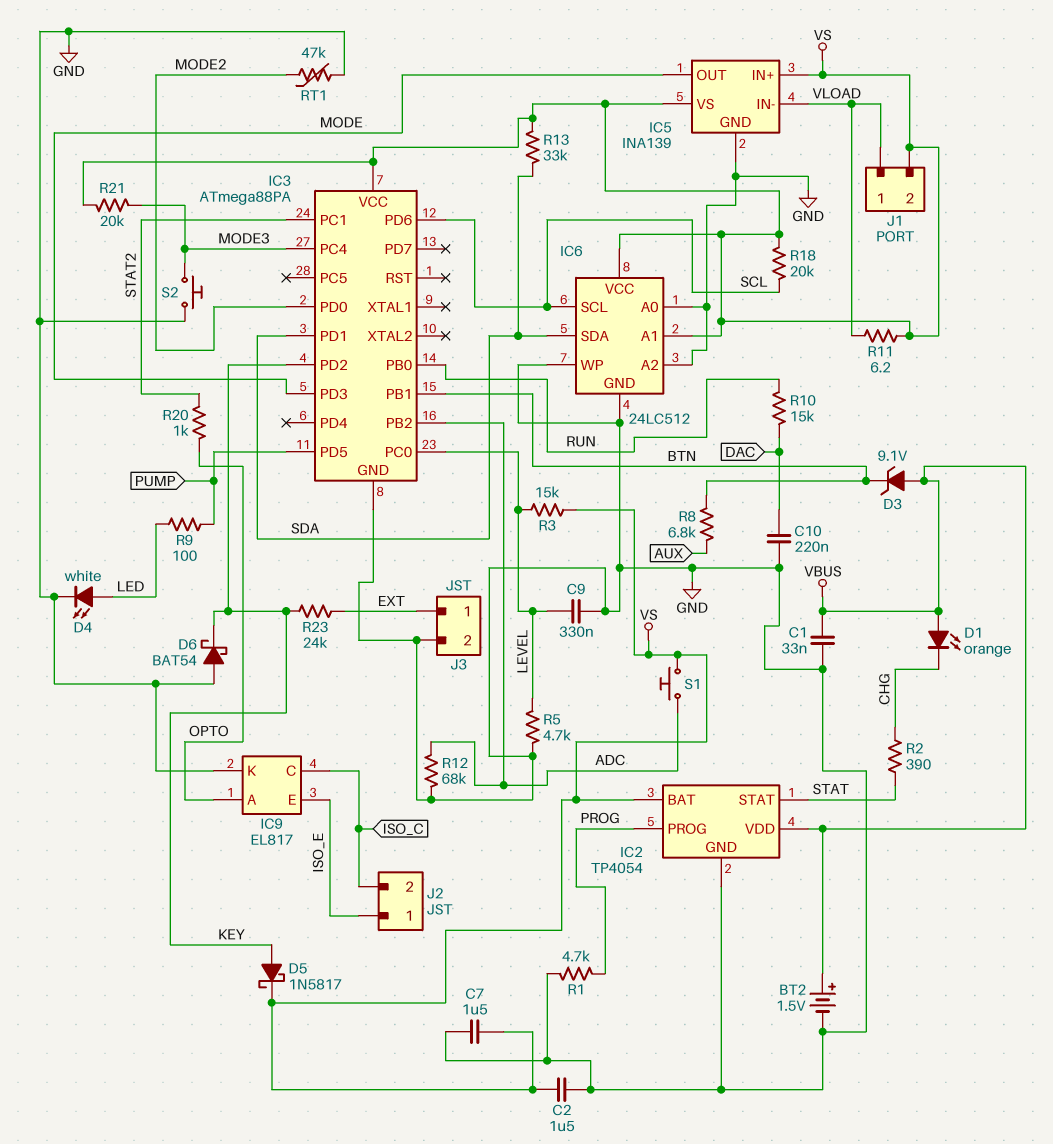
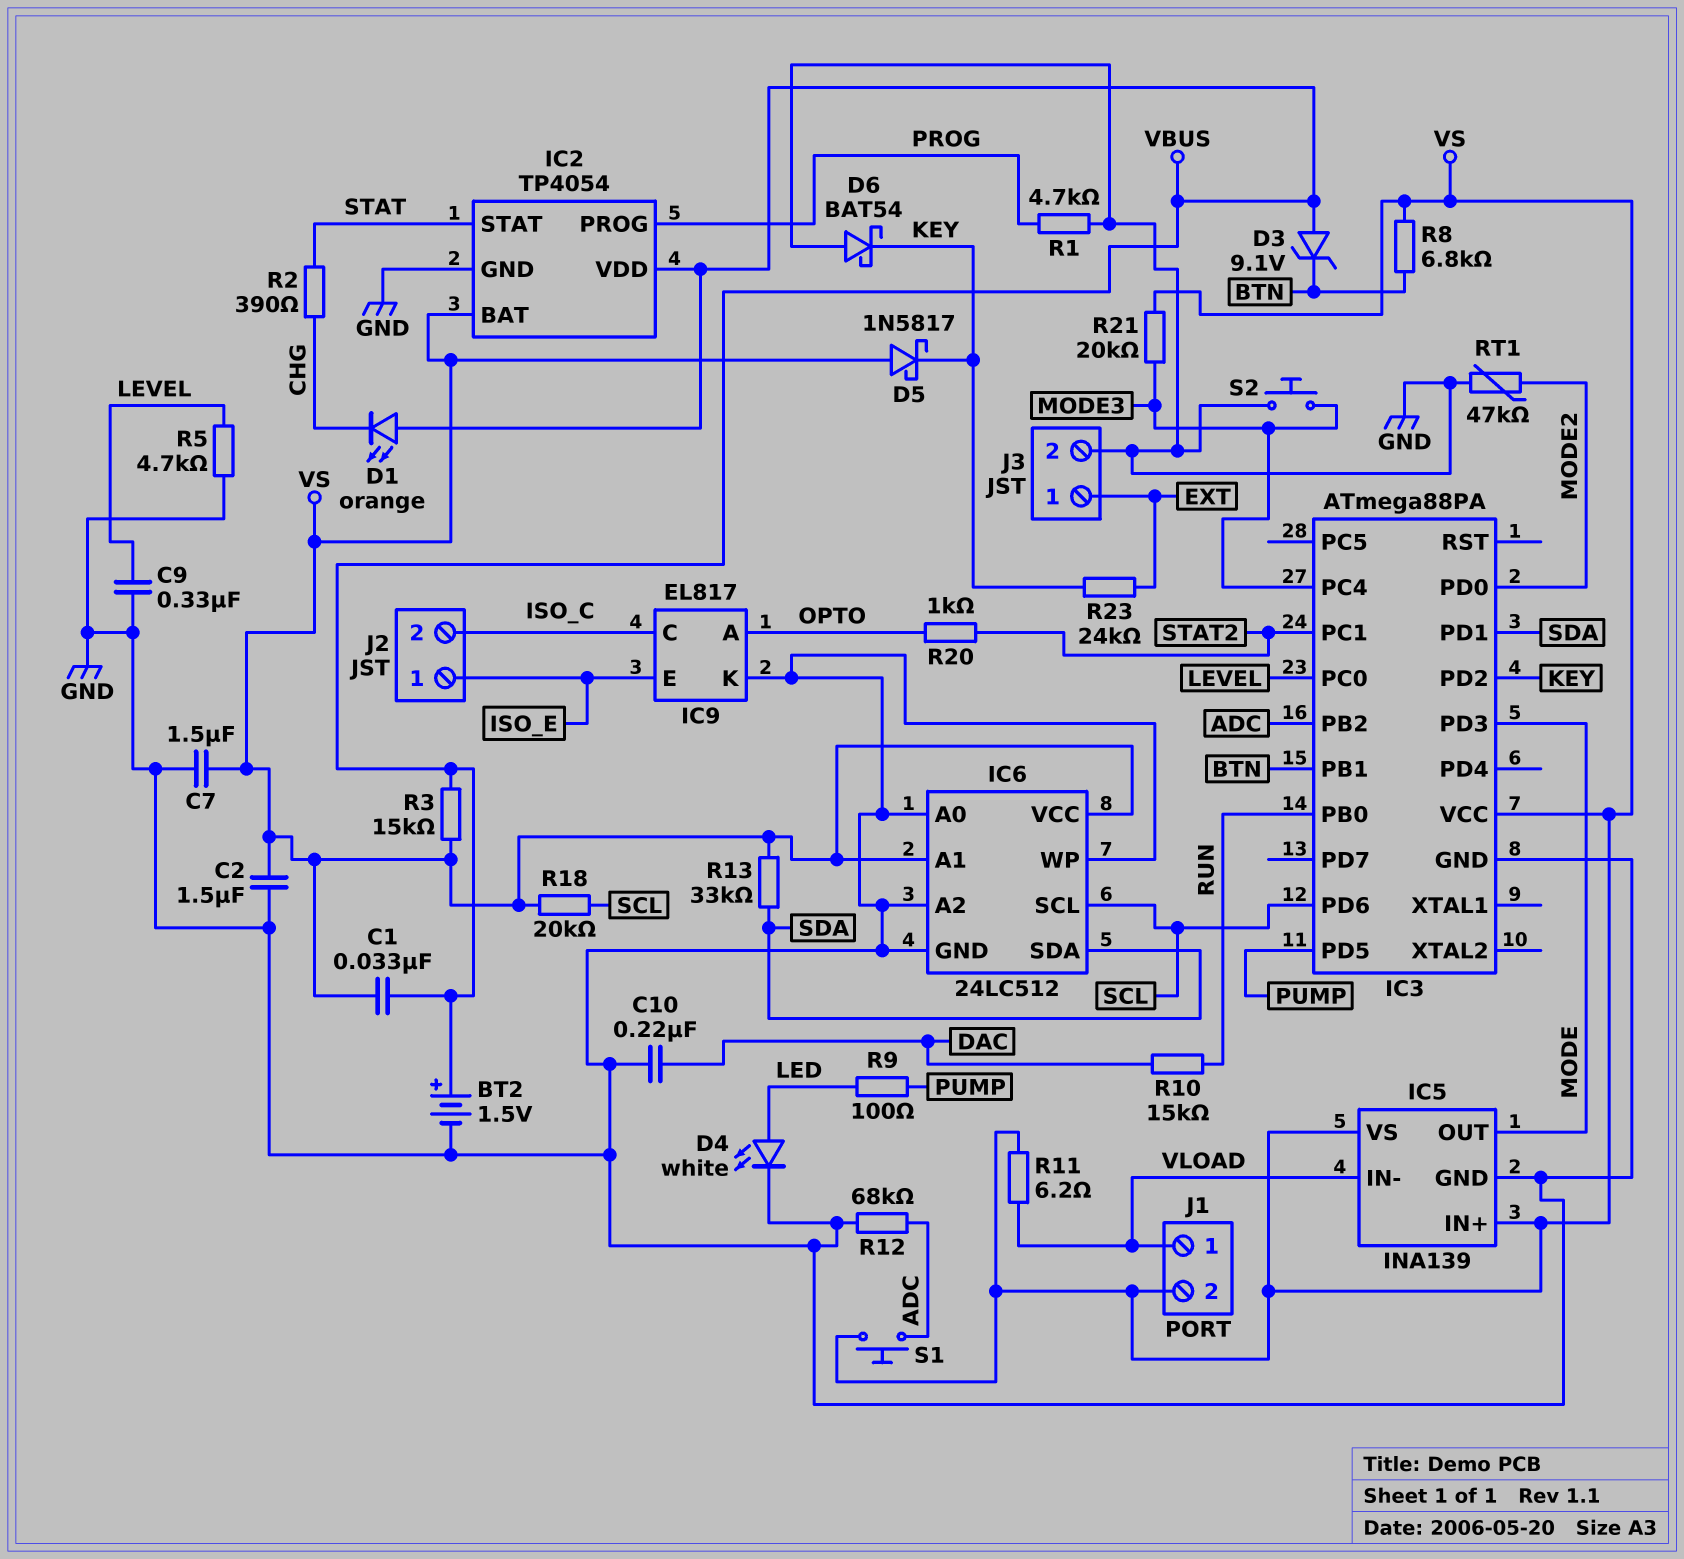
C1: 33nF (GND, VBUS) -> 33nF (VBUS, VS)
D5: schottky 1N5817 (A KEY, K VS) -> schottky 1N5817 (A VS, K KEY)
R3: 15k (LEVEL, VS) -> 15k (VBUS, VS)
R8: 6.8k (AUX, BTN) -> 6.8k (BTN, VS)

